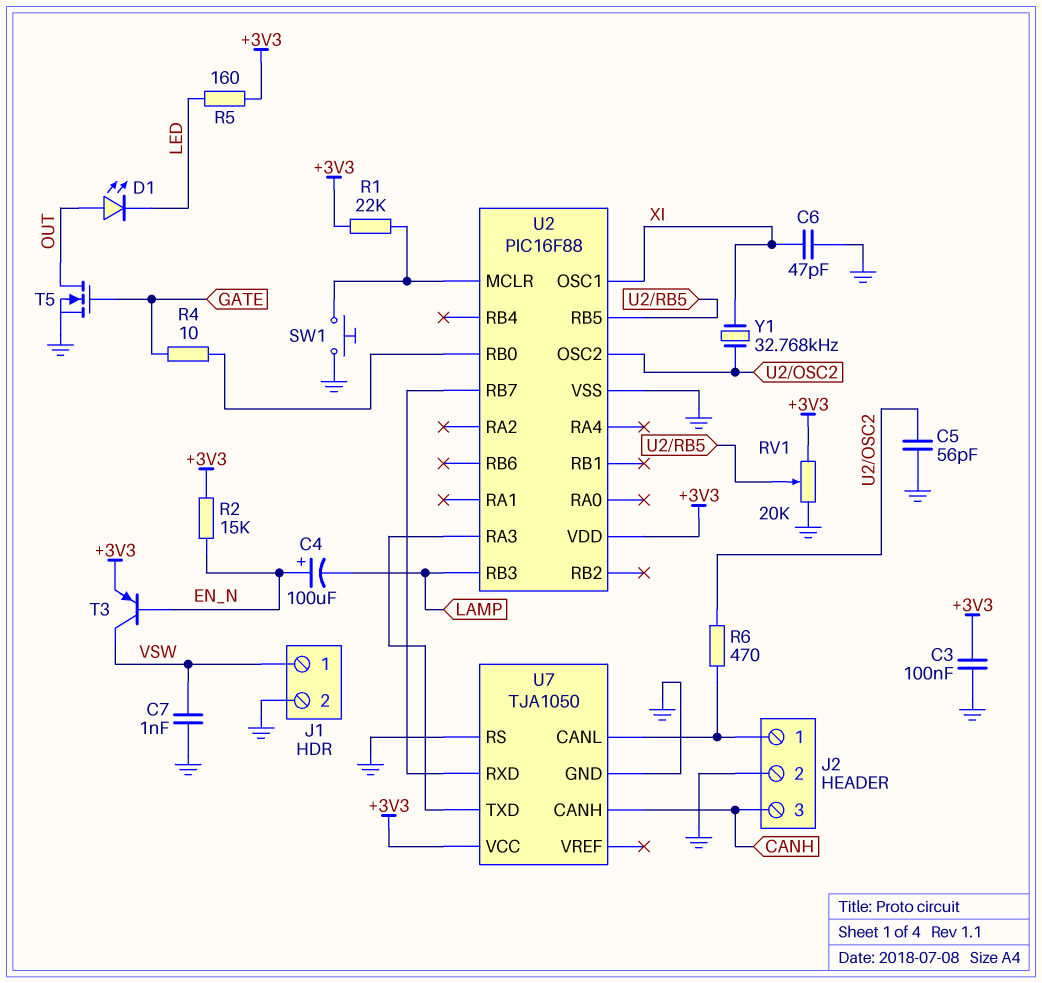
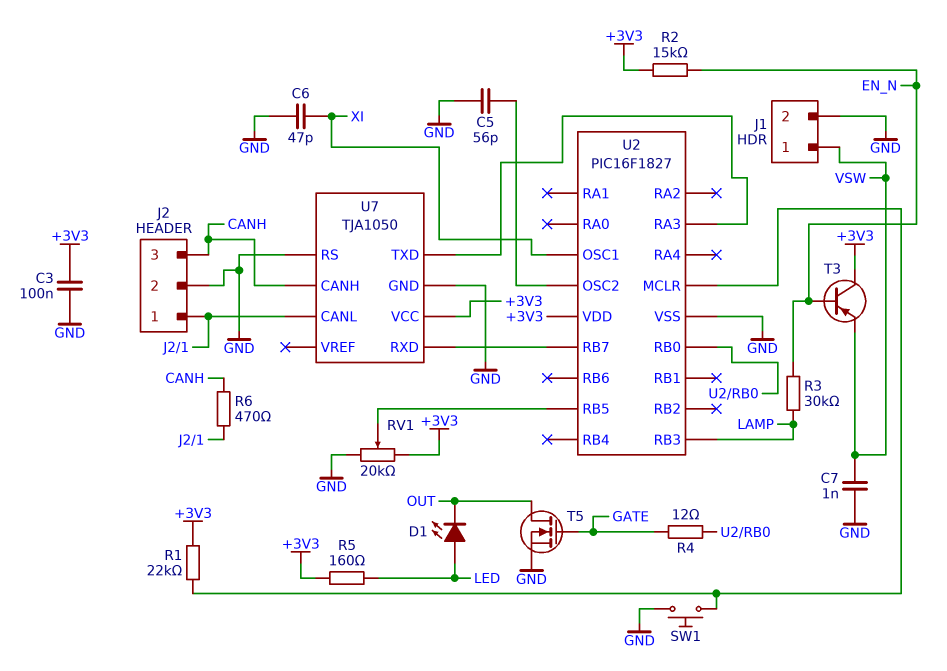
C4: 100uF (plus EN_N, minus LAMP) -> none
D1: LED (A OUT, K LED) -> LED (A LED, K OUT)
R3: none -> 30k (EN_N, LAMP)
R4: 10 (GATE, U2/RB0) -> 12 (GATE, U2/RB0)
R6: 470 (J2/1, U2/OSC2) -> 470 (CANH, J2/1)
T3: PNP (B EN_N, C VSW, E +3V3) -> PNP (B EN_N, C +3V3, E VSW)
U2: PIC16F88 -> PIC16F1827
Y1: 32.768kHz (U2/OSC2, XI) -> none

